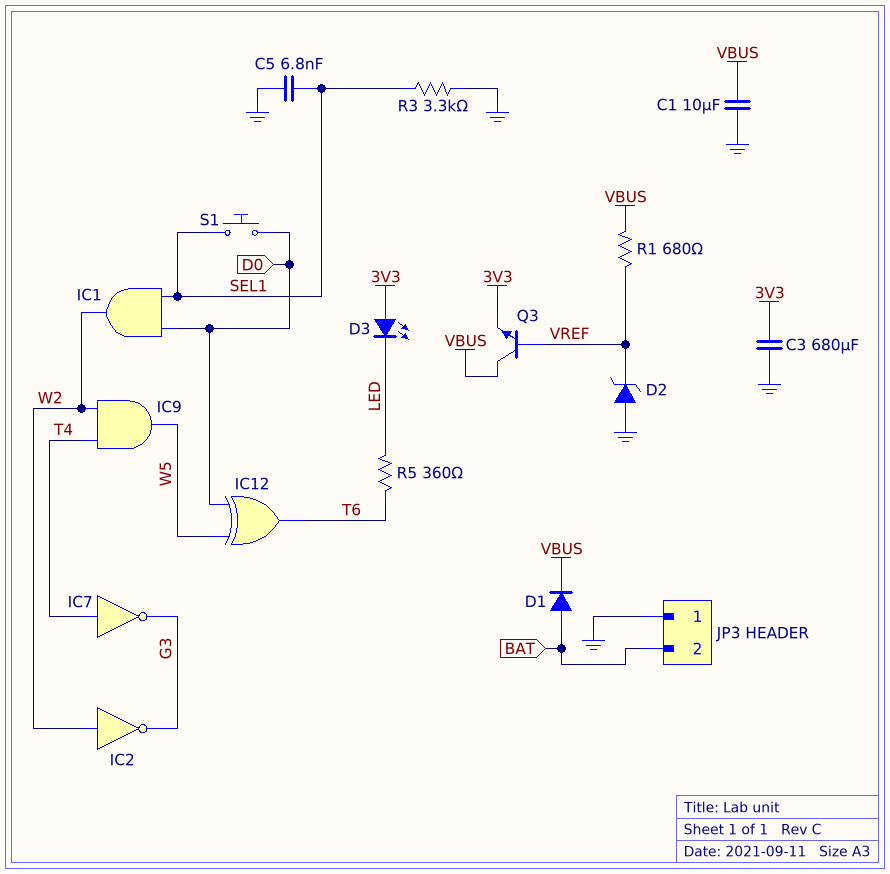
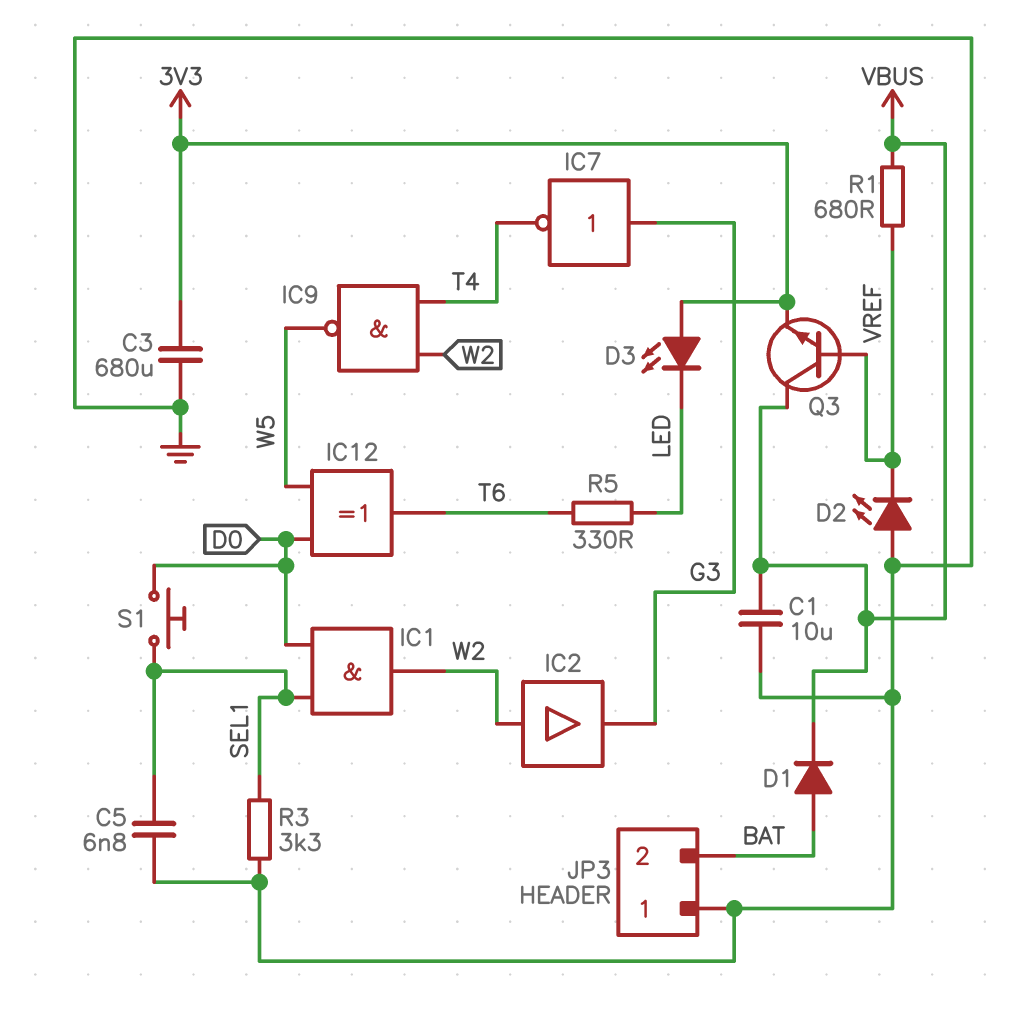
D2: zener (A GND, K VREF) -> LED (A GND, K VREF)
IC2: NOT (in W2, out G3) -> buffer (in W2, out G3)
IC7: NOT (in T4, out G3) -> NOT (in G3, out T4)
IC9: AND (in T4, in W2, out W5) -> NAND (in T4, in W2, out W5)
R5: 360 (LED, T6) -> 330 (LED, T6)

